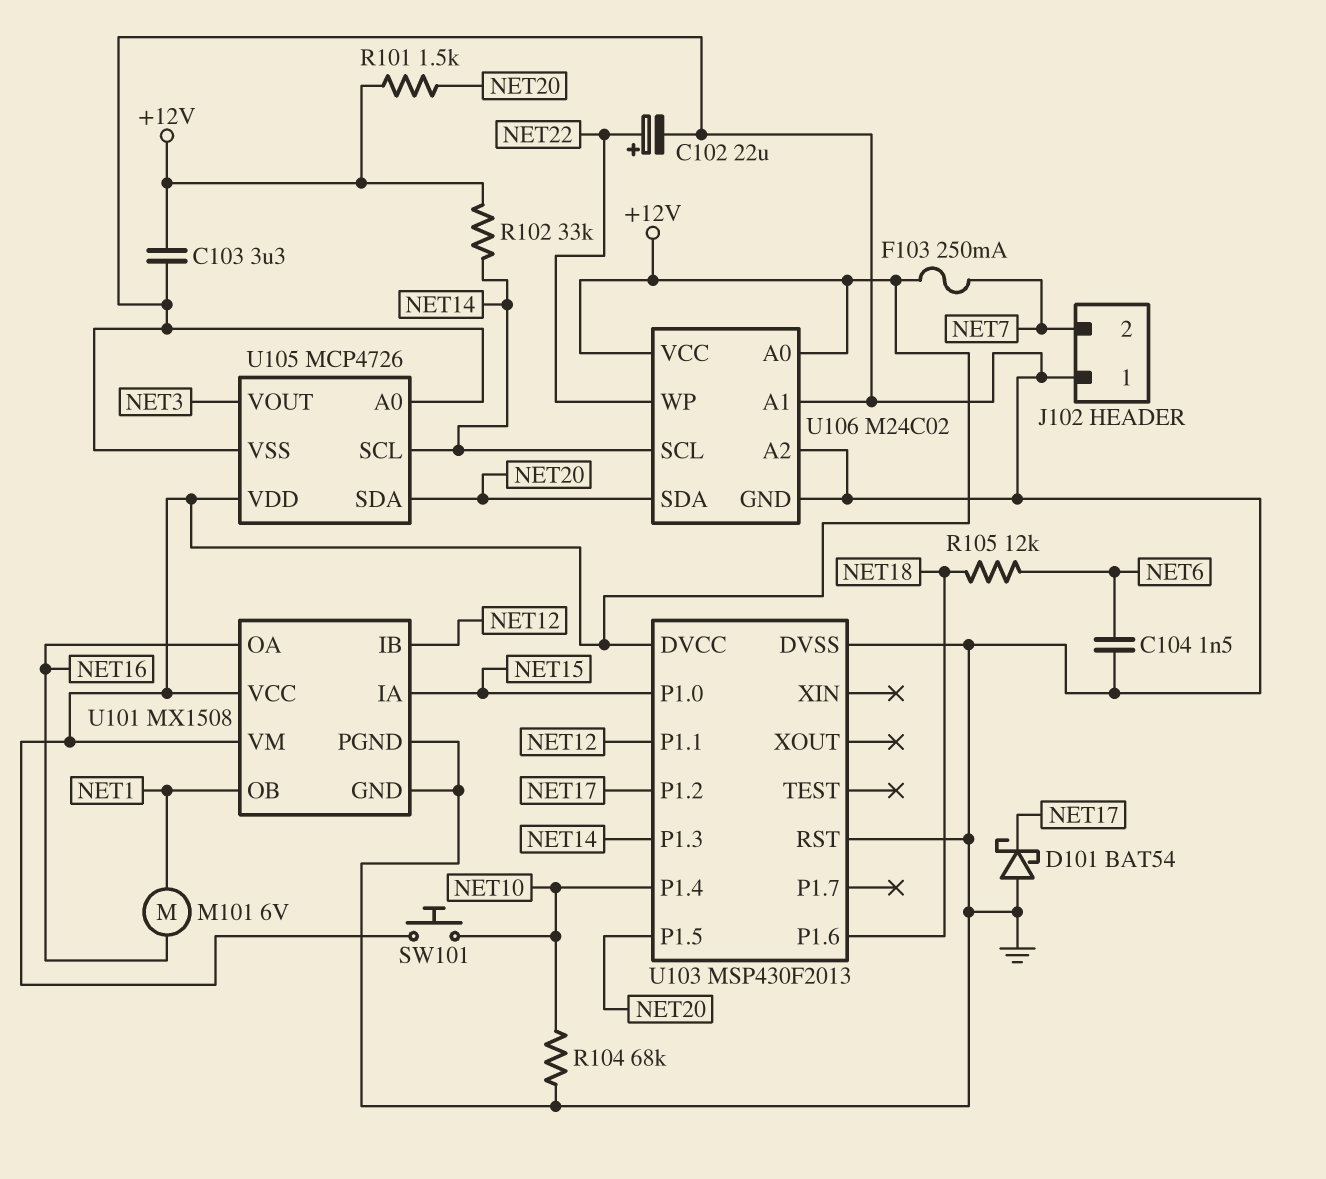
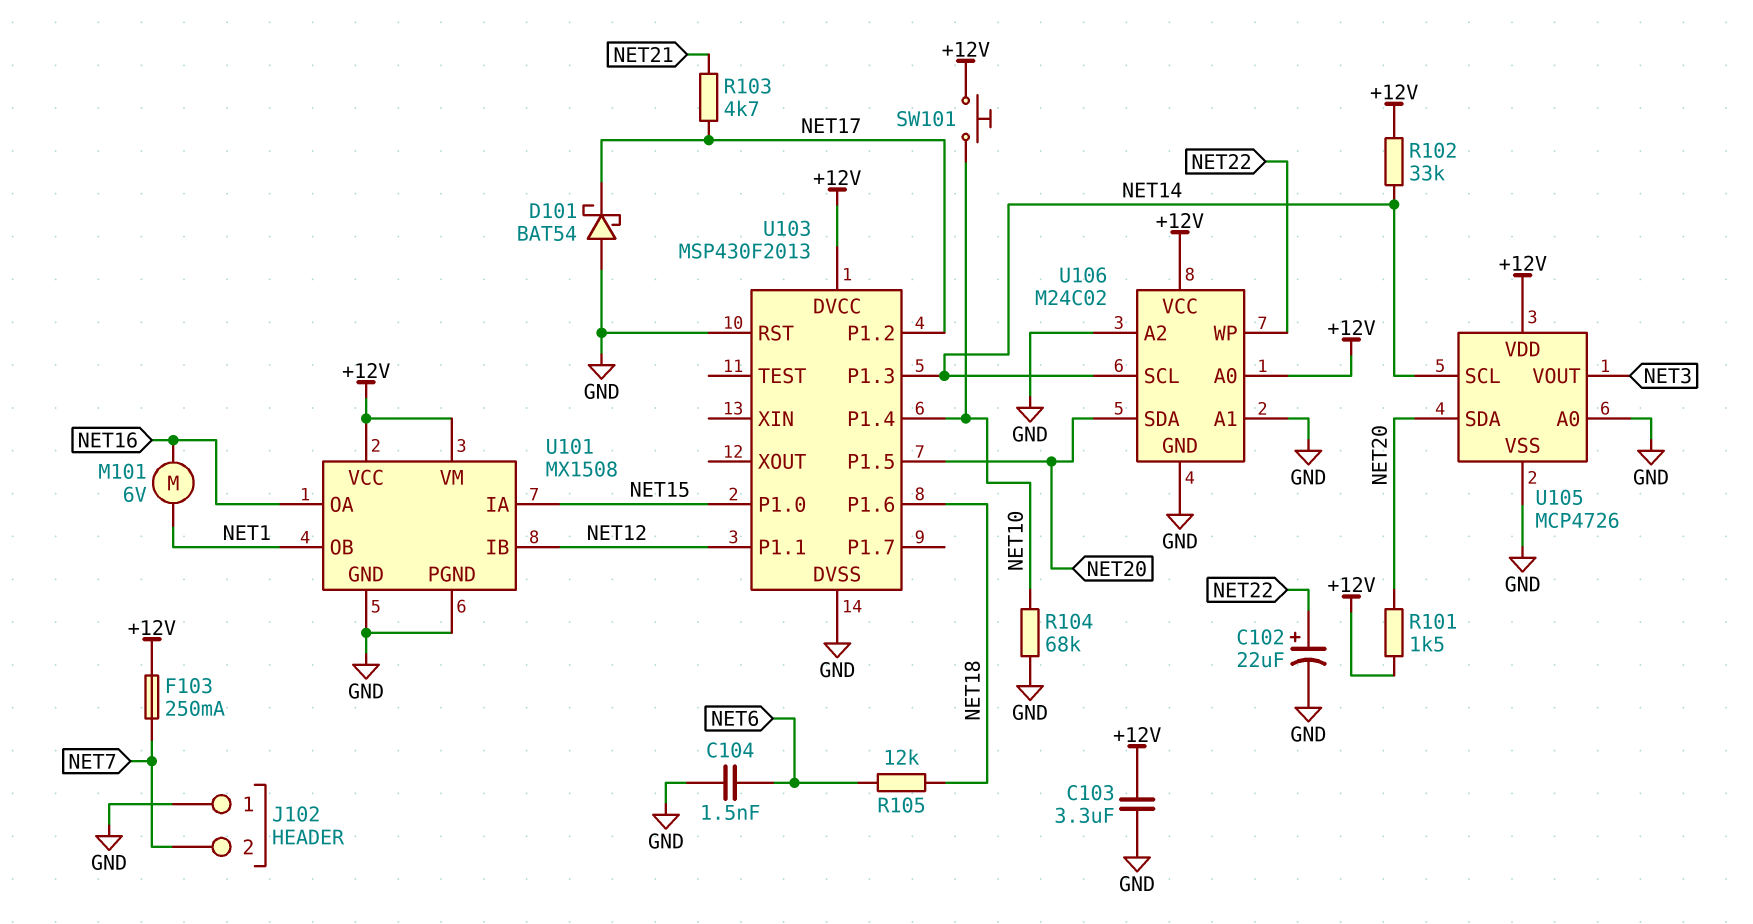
R103: none -> 4.7k (NET17, NET21)

